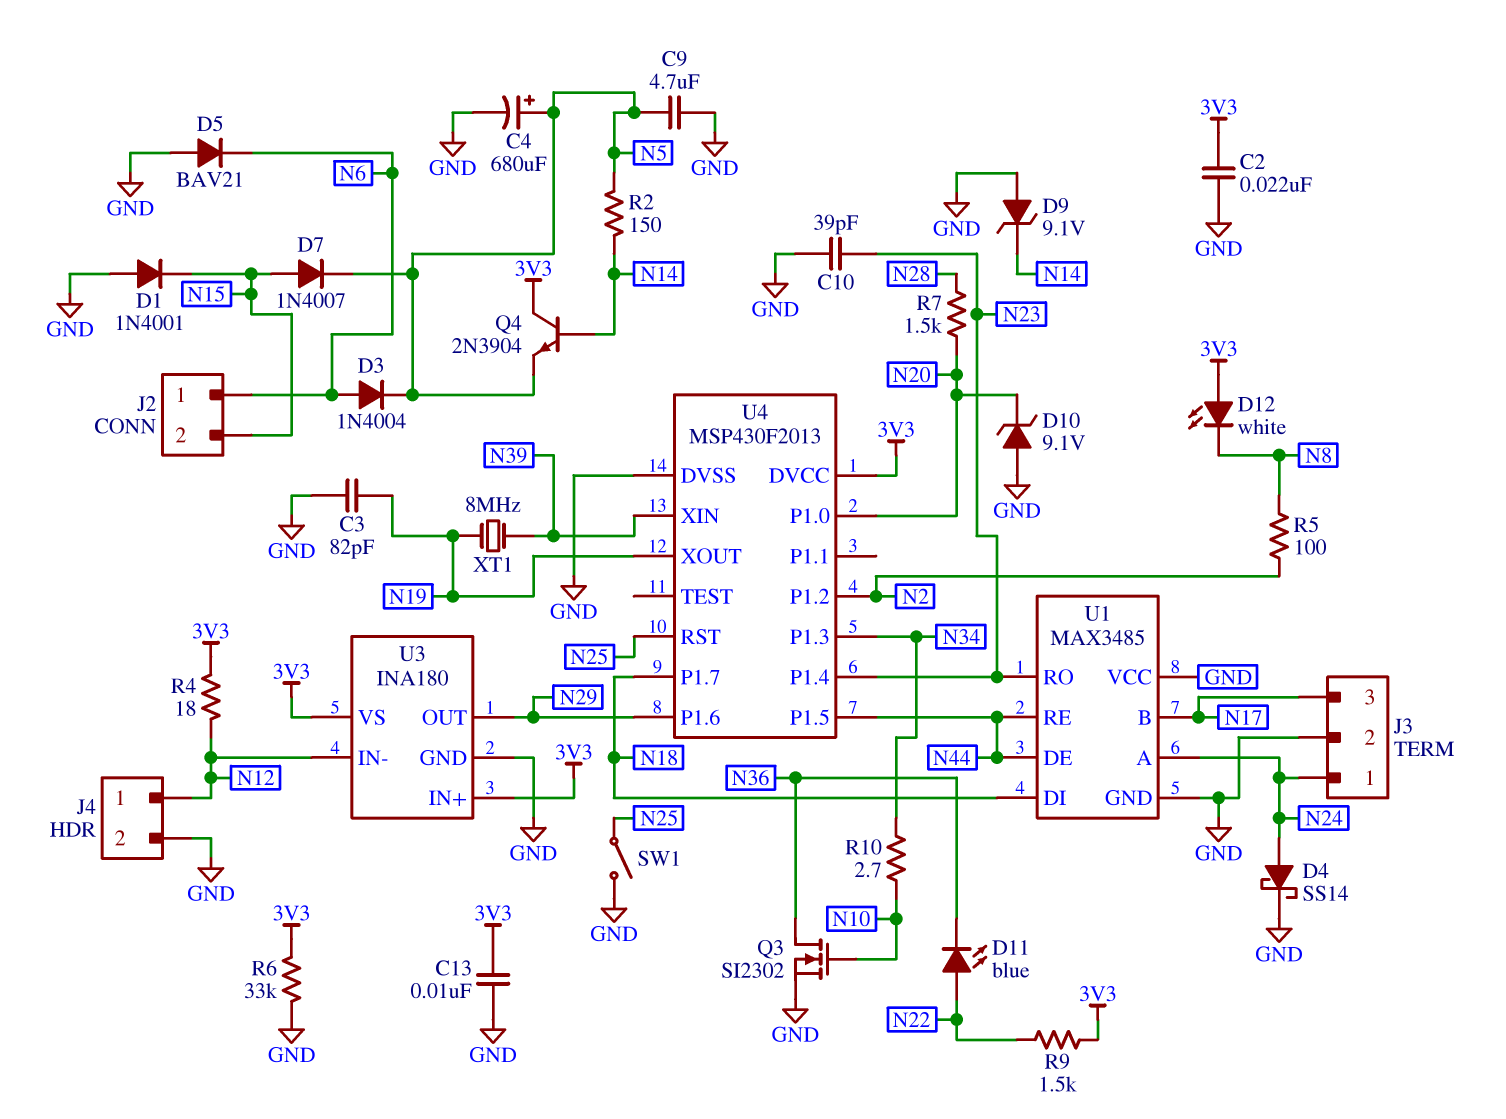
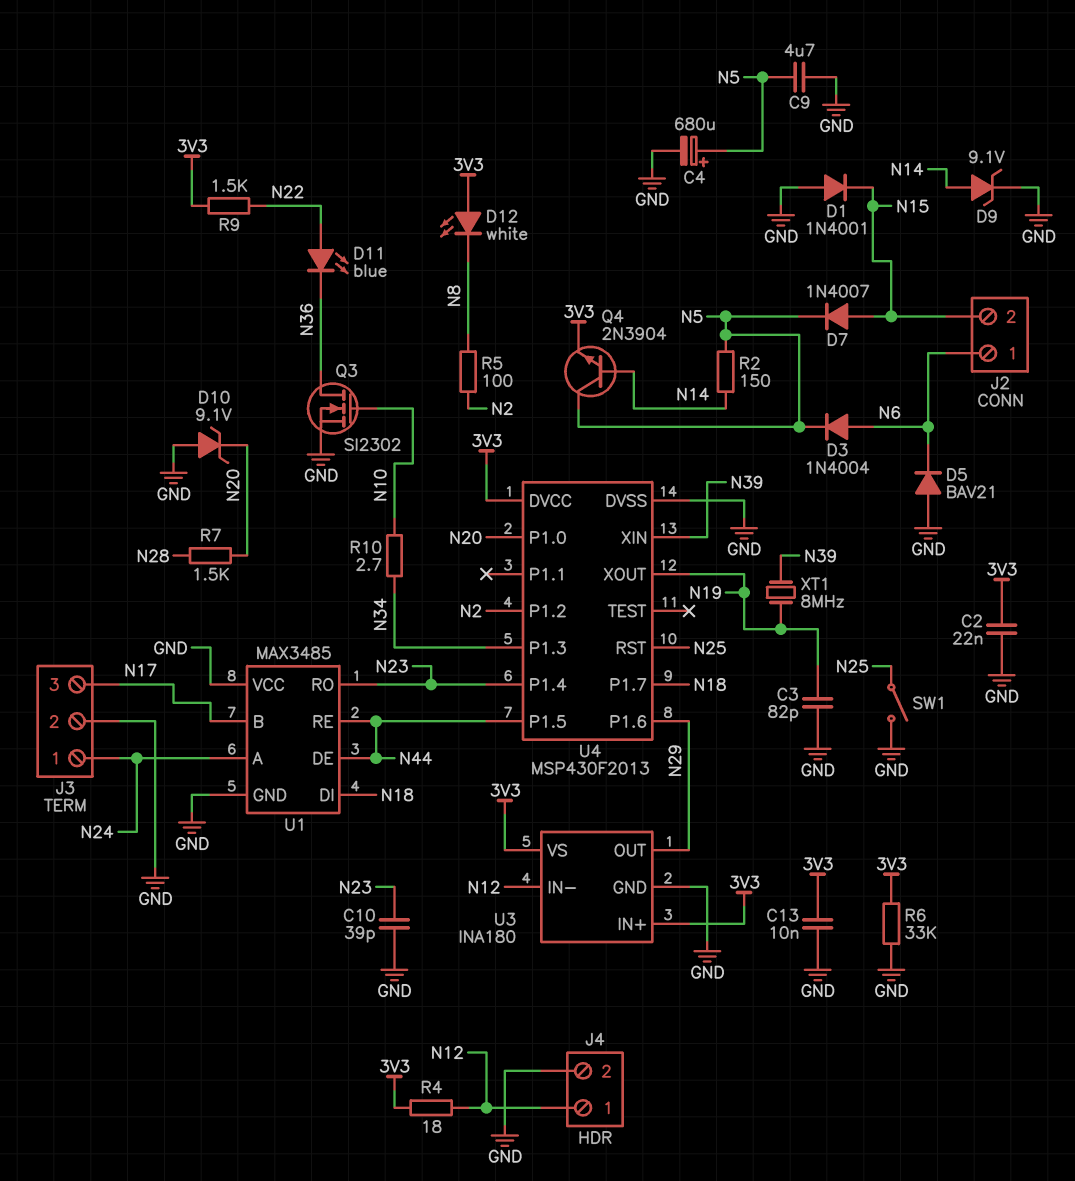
D4: schottky SS14 (A N24, K GND) -> none
D9: zener 9.1V (A GND, K N14) -> zener 9.1V (A N14, K GND)
Q4: NPN 2N3904 (B N14, C 3V3, E N5) -> NPN 2N3904 (B N14, C N5, E 3V3)

